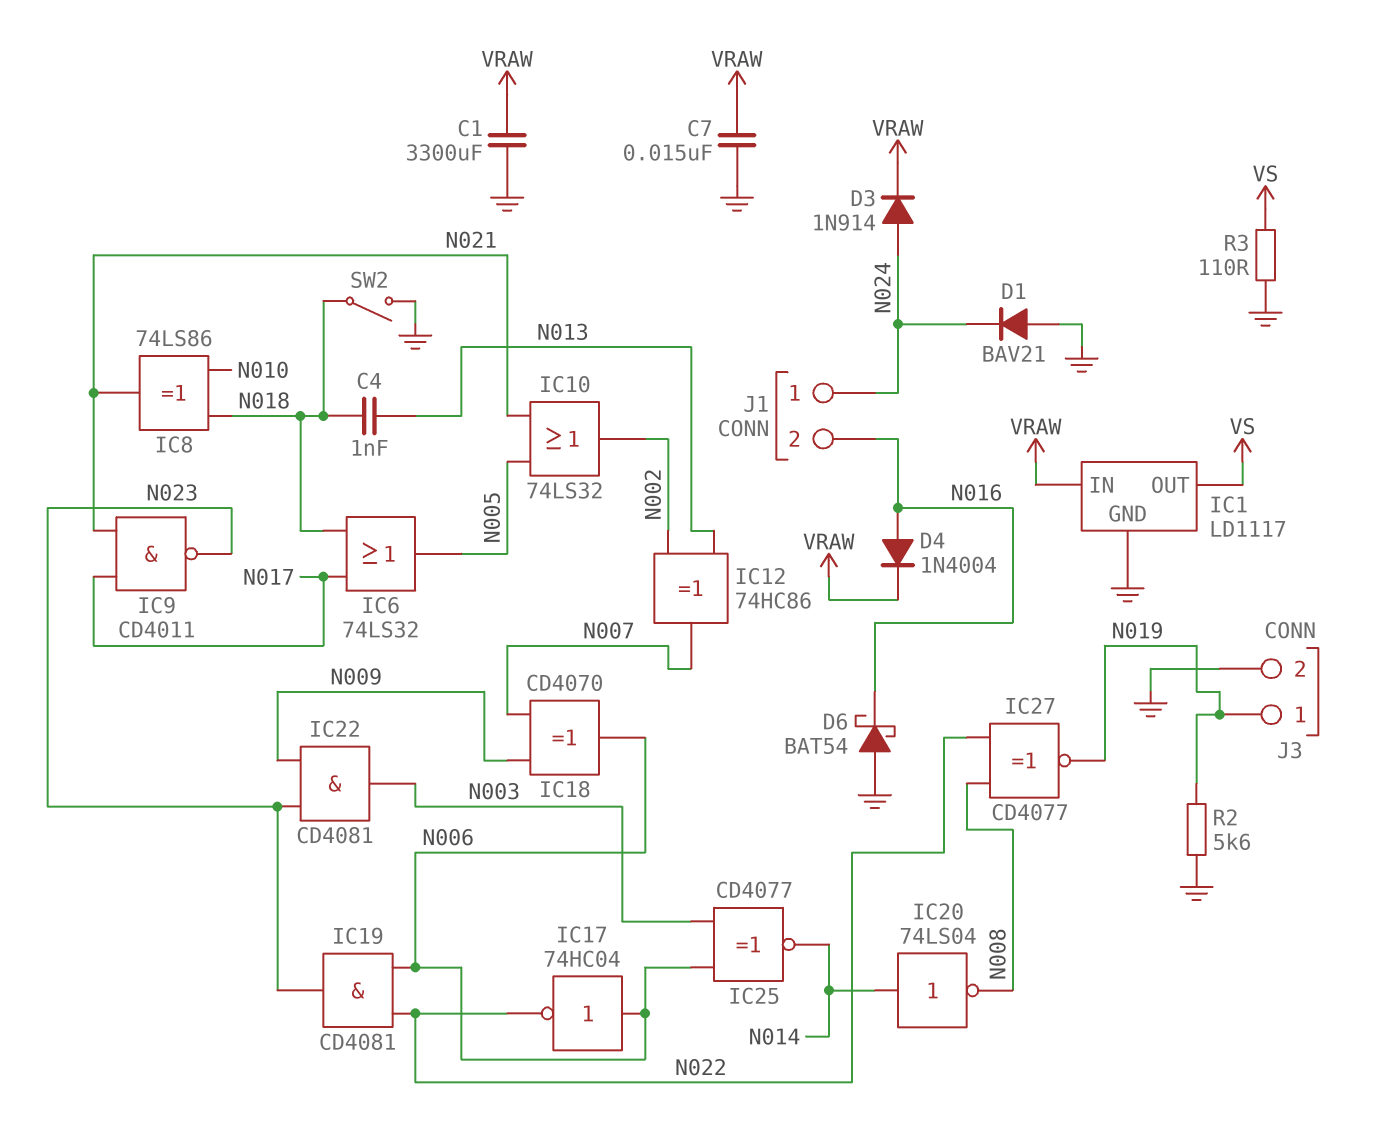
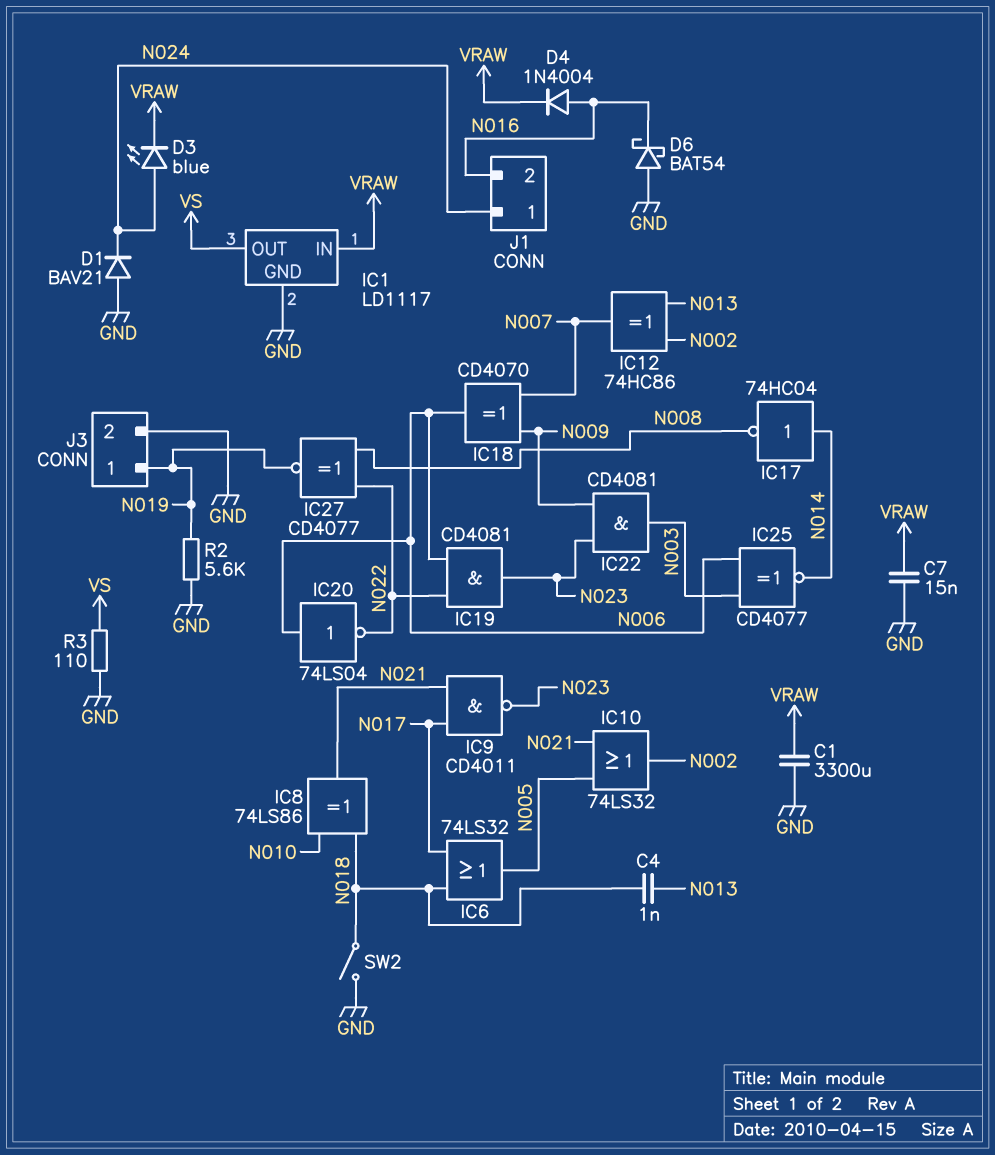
D3: diode 1N914 (A N024, K VRAW) -> LED blue (A N024, K VRAW)
IC17: NOT 74HC04 (in N006, out N022) -> NOT 74HC04 (in N014, out N008)
IC20: NOT 74LS04 (in N014, out N008) -> NOT 74LS04 (in N006, out N022)

